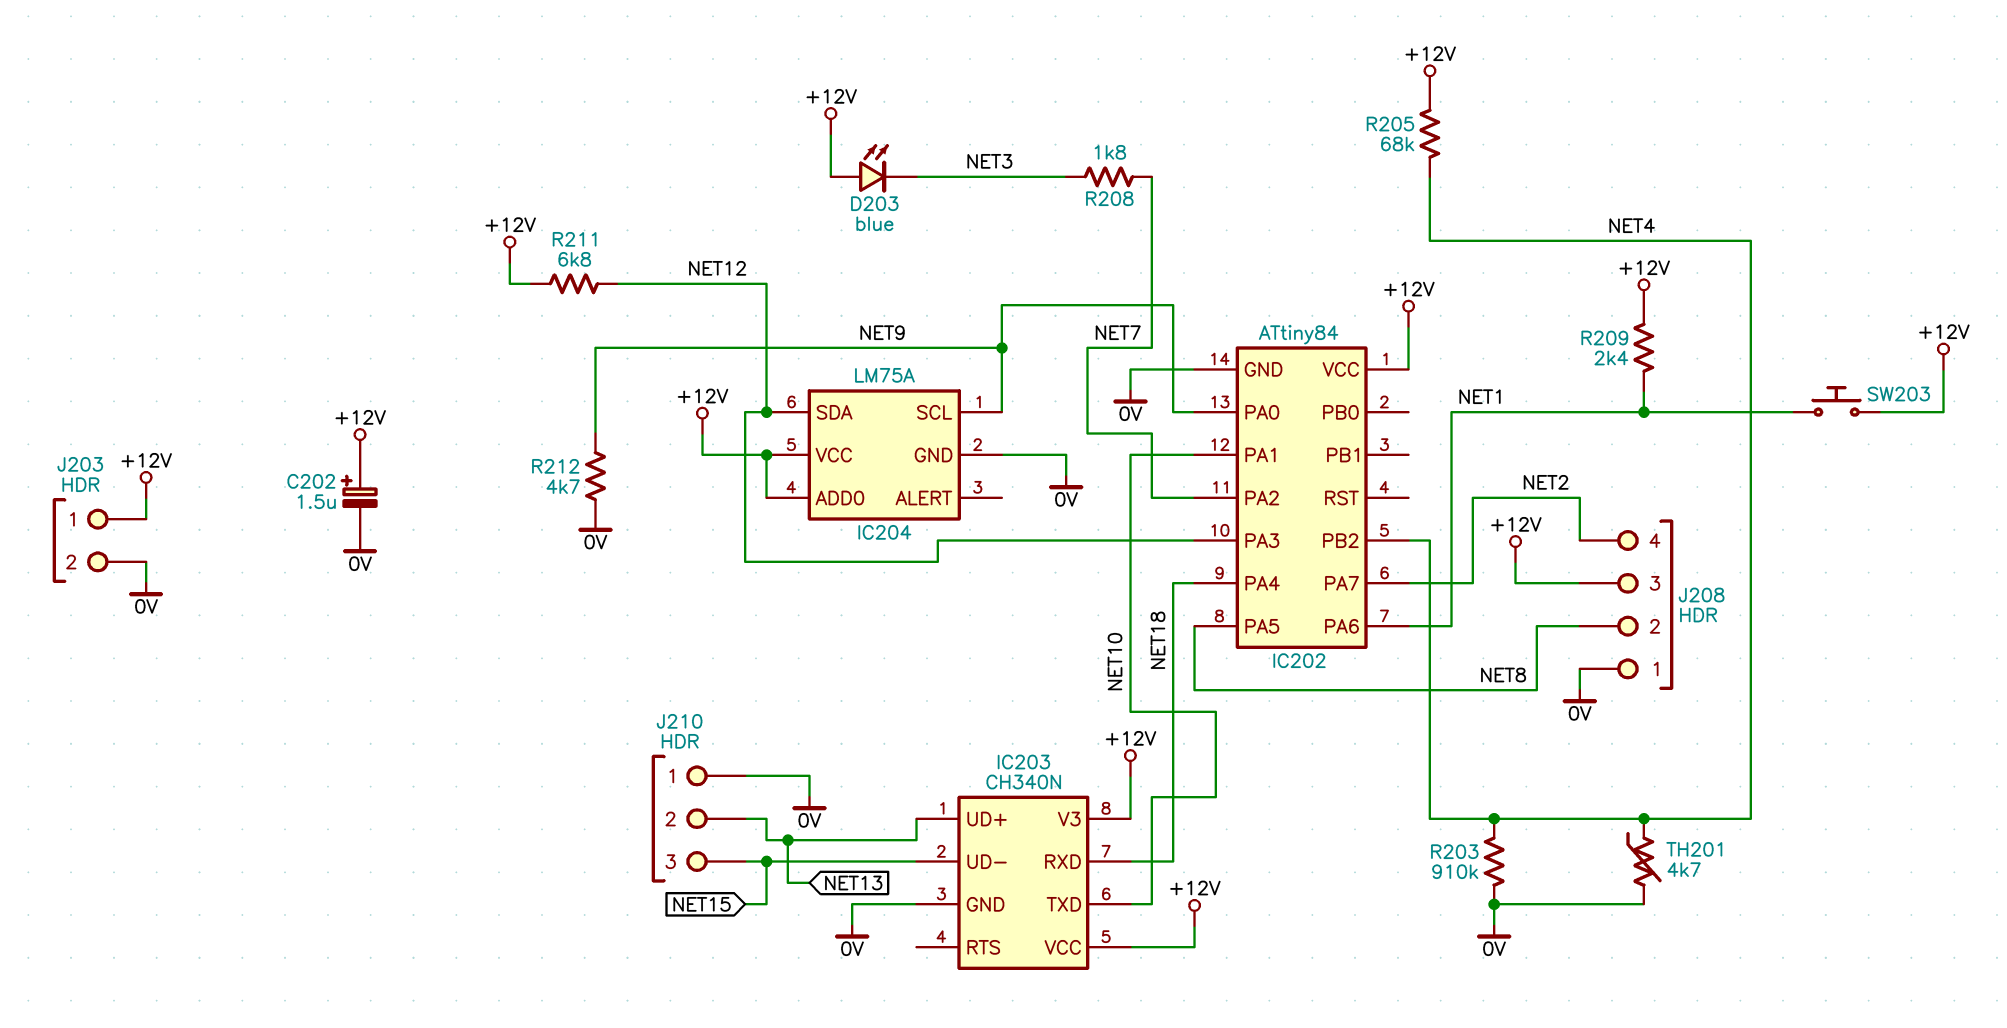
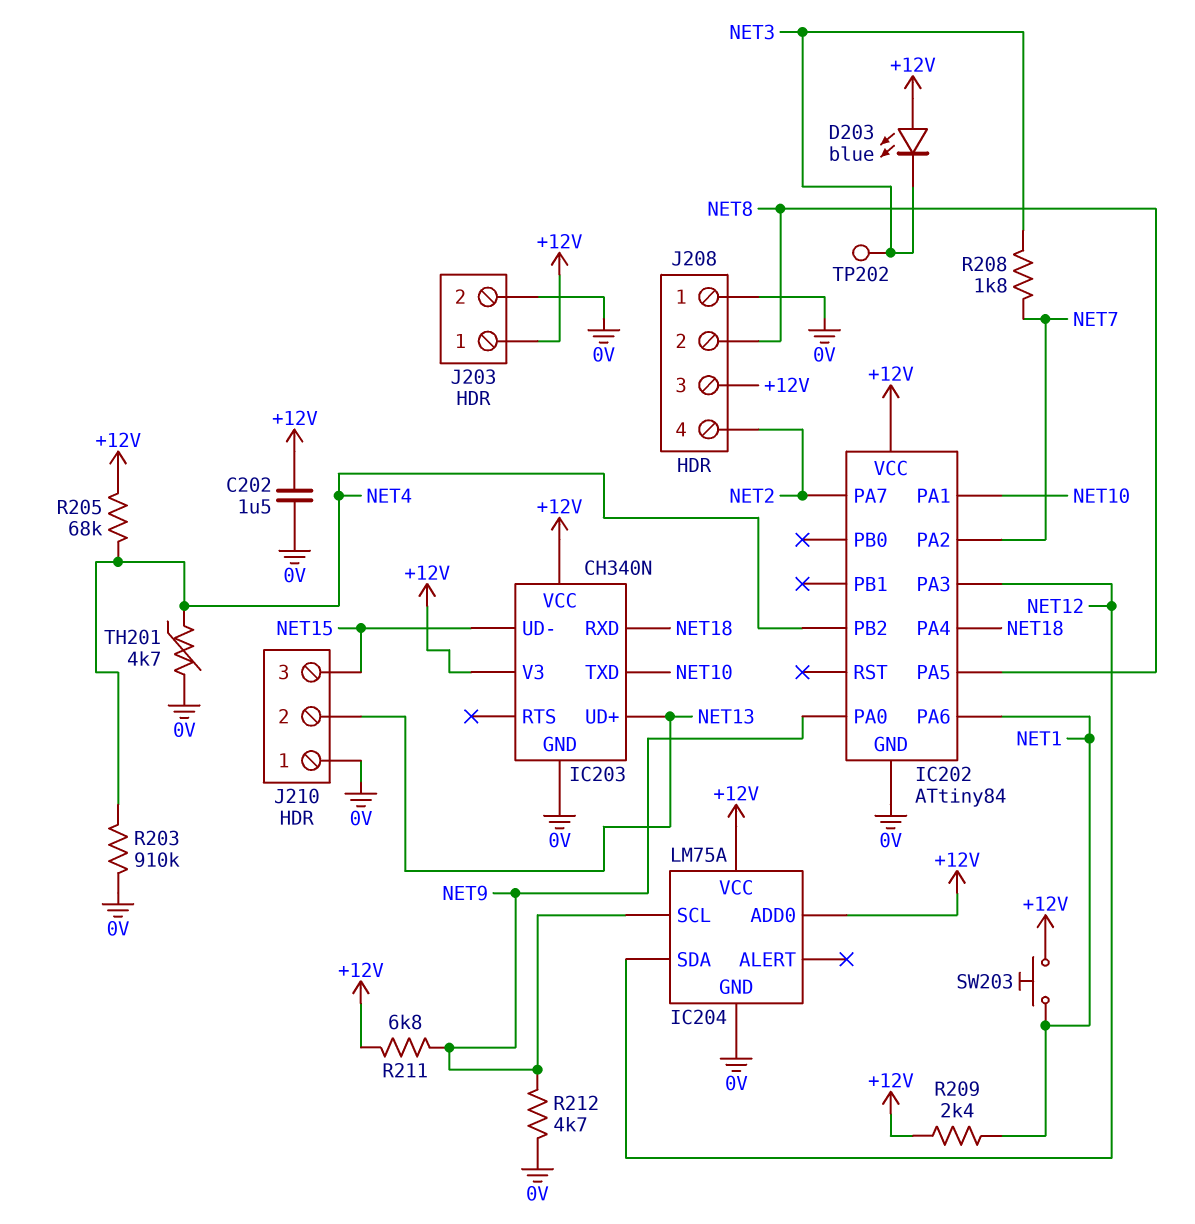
C202: 1.5uF (plus +12V, minus 0V) -> 1.5uF (+12V, 0V)
R211: 6.8k (+12V, NET12) -> 6.8k (+12V, NET9)
TP202: none -> test point (NET3)

